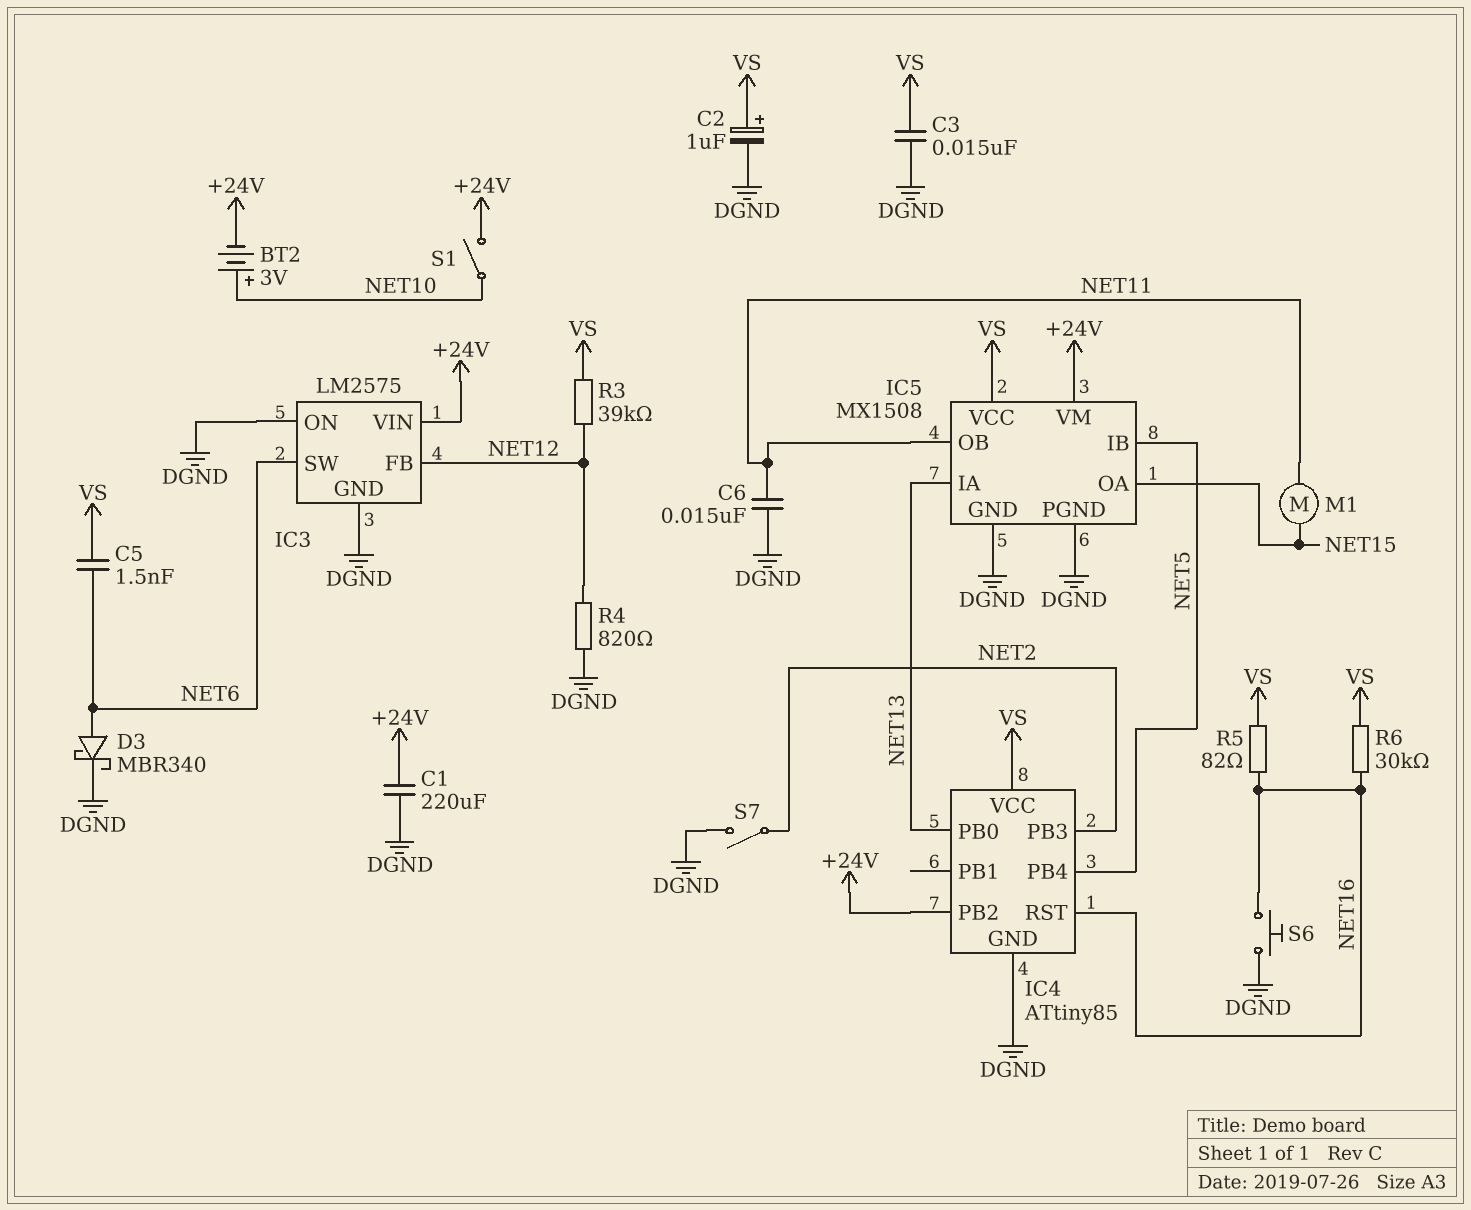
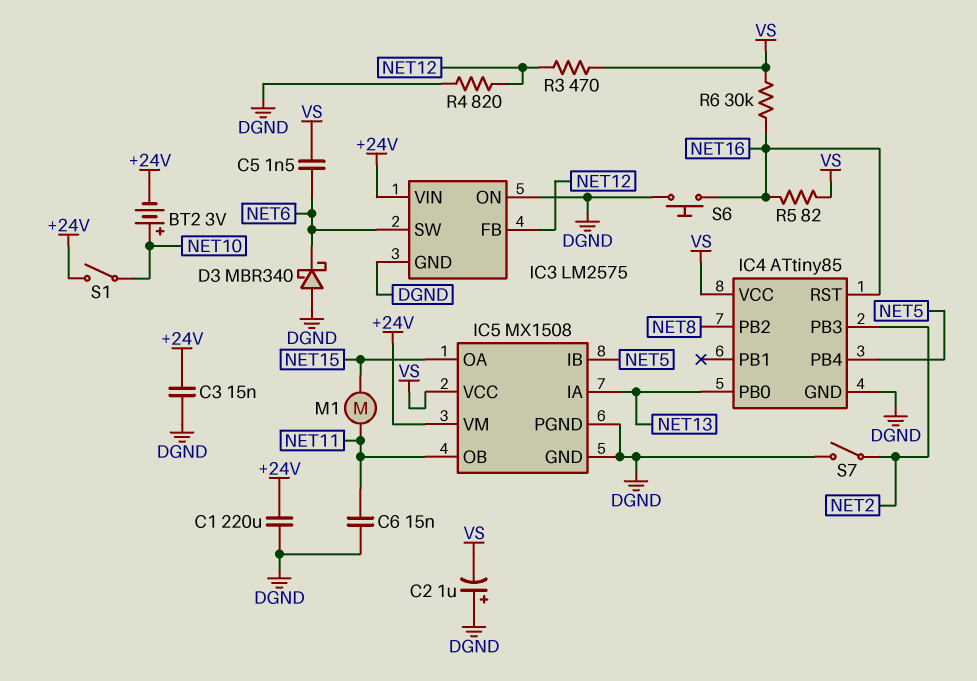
C2: 1uF (plus VS, minus DGND) -> 1uF (plus DGND, minus VS)
C3: 15nF (DGND, VS) -> 15nF (+24V, DGND)
D3: schottky MBR340 (A NET6, K DGND) -> schottky MBR340 (A DGND, K NET6)
IC4 pin PB2: +24V -> NET8
R3: 39k (NET12, VS) -> 470 (NET12, VS)

